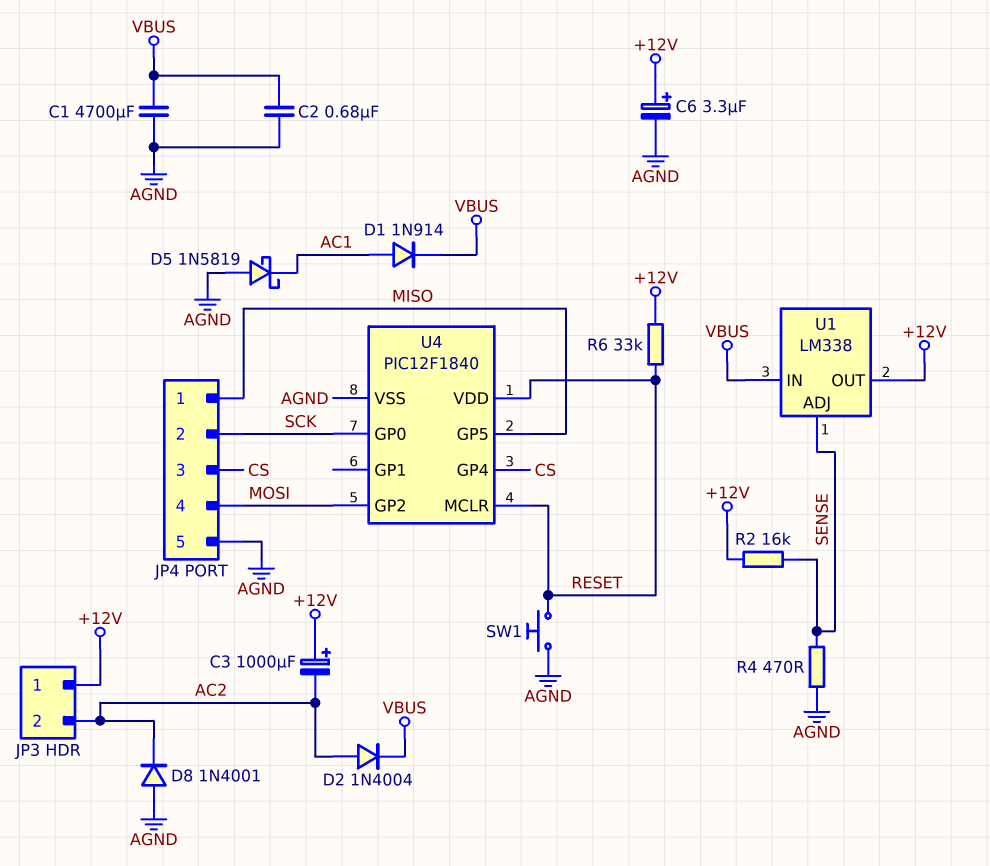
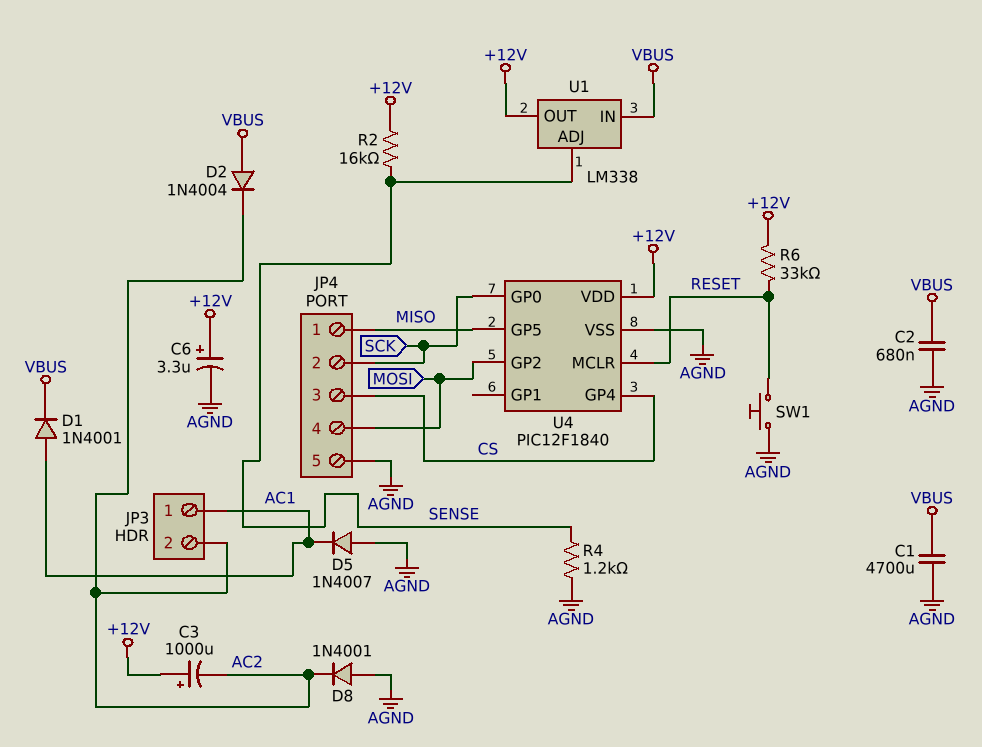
D1: diode 1N914 (A AC1, K VBUS) -> diode 1N4001 (A AC1, K VBUS)
D2: diode 1N4004 (A AC2, K VBUS) -> diode 1N4004 (A VBUS, K AC2)
D5: schottky 1N5819 (A AGND, K AC1) -> diode 1N4007 (A AGND, K AC1)
JP3 pin 1: +12V -> AC1
R4: 470 (AGND, SENSE) -> 1.2k (AGND, SENSE)
U4 pin VDD: RESET -> +12V

